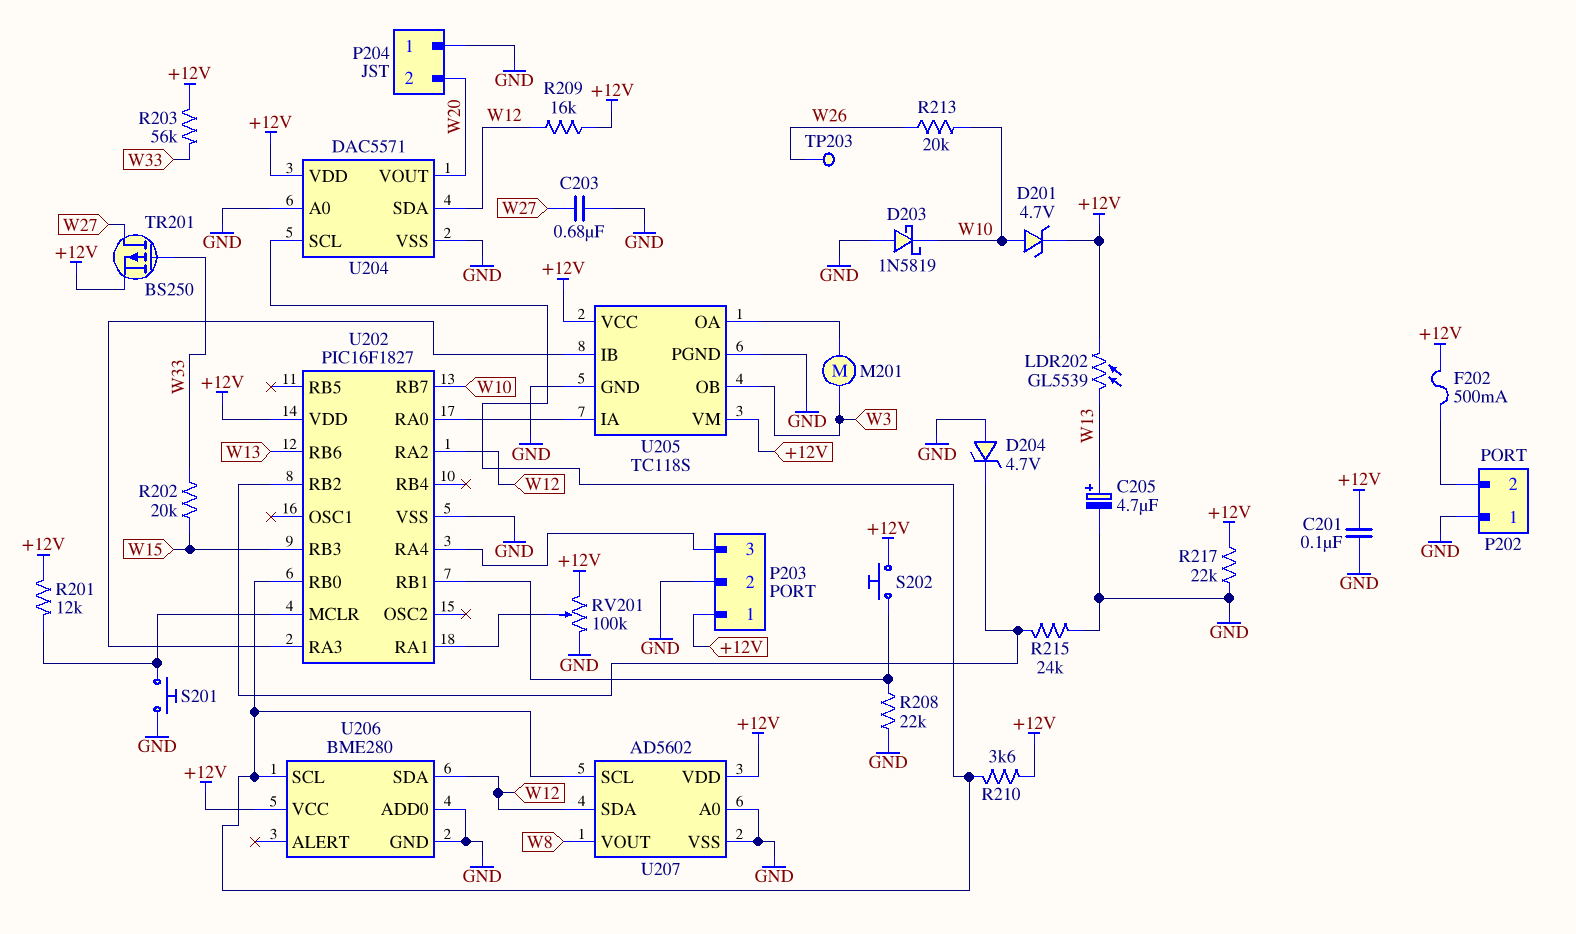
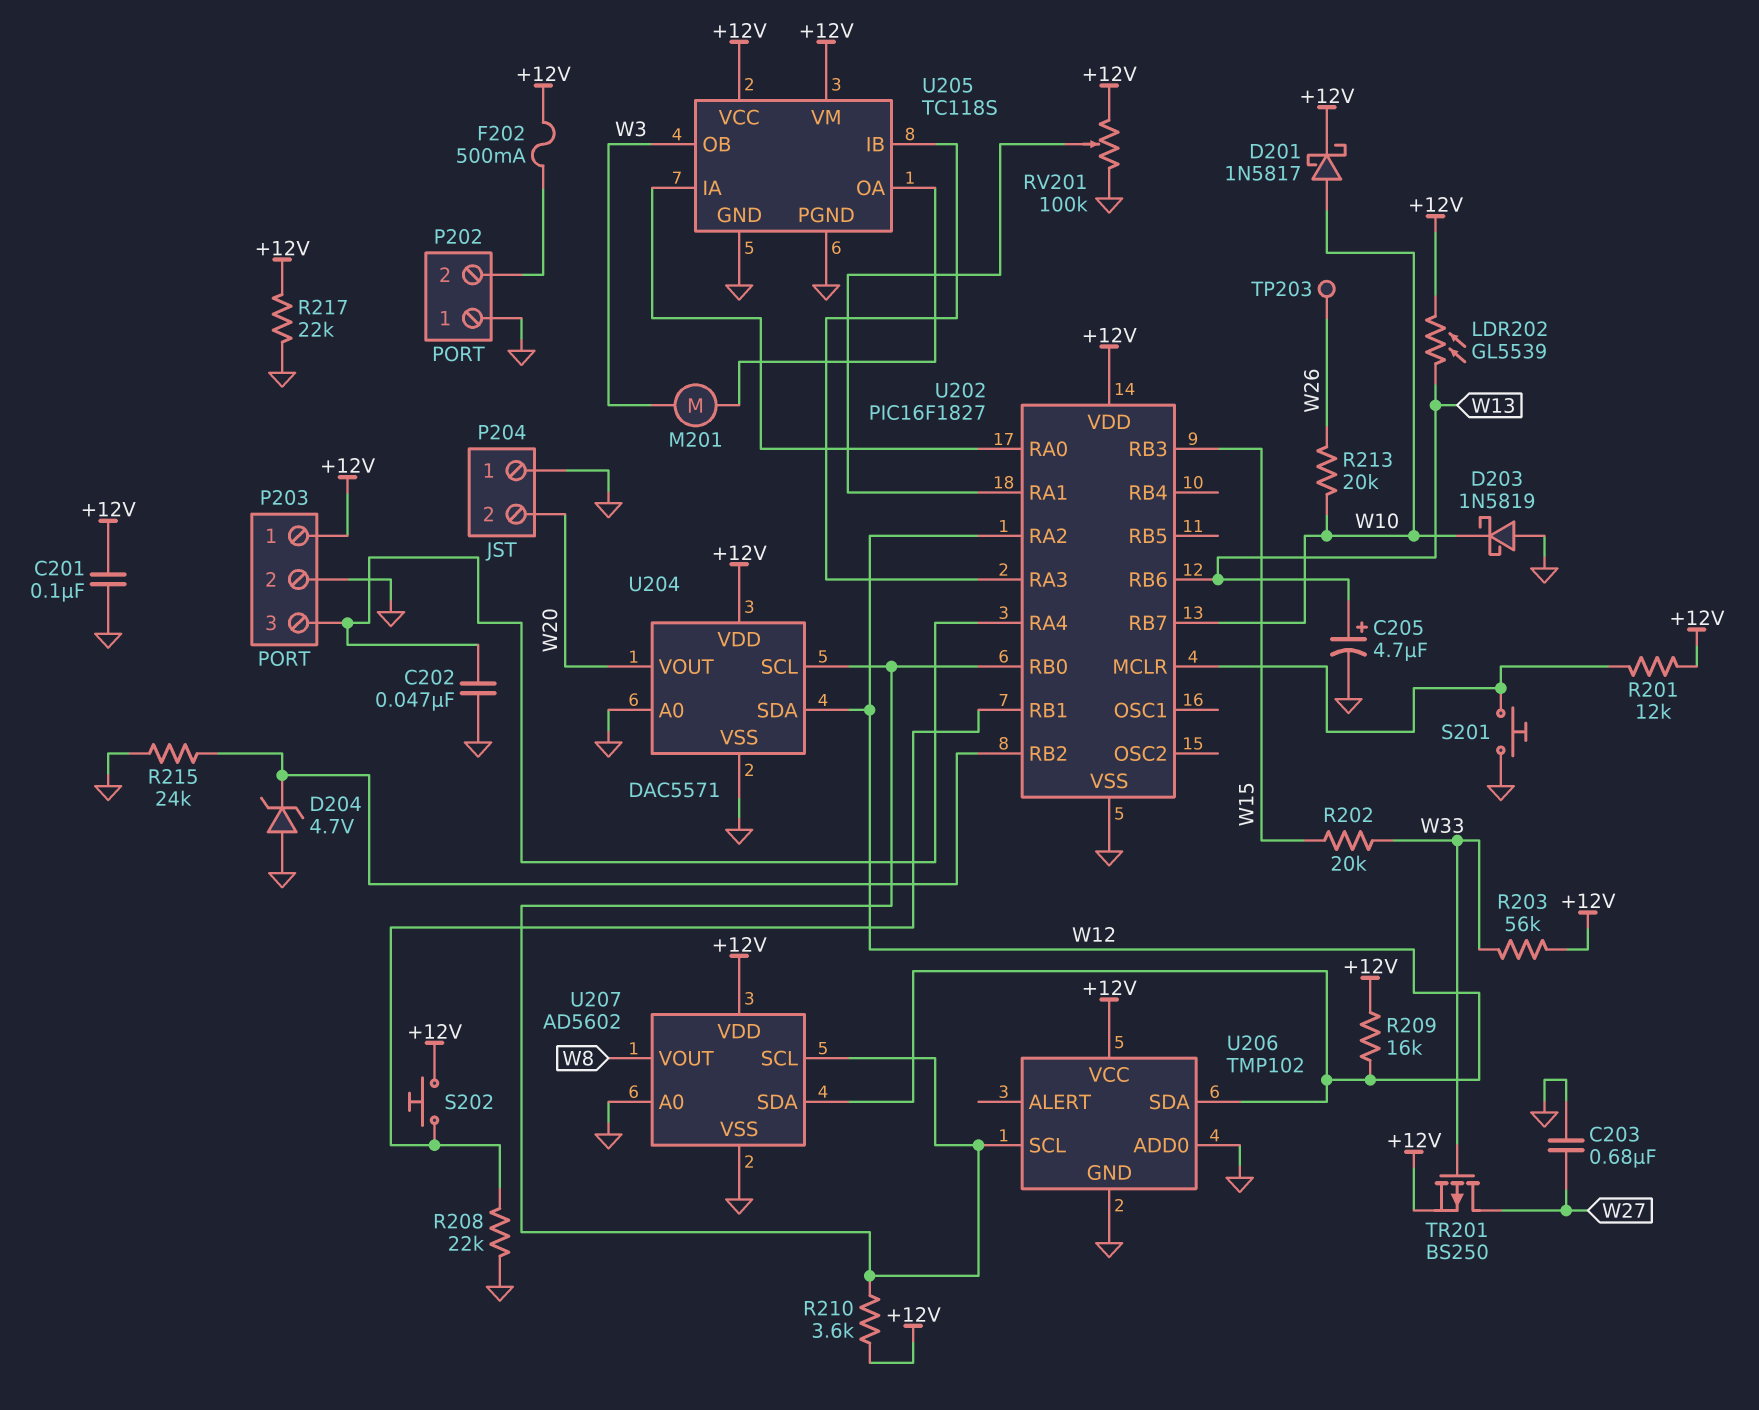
C202: none -> 47nF (GND, P203/3)
D201: zener 4.7V (A W10, K +12V) -> schottky 1N5817 (A W10, K +12V)
U206: BME280 -> TMP102

